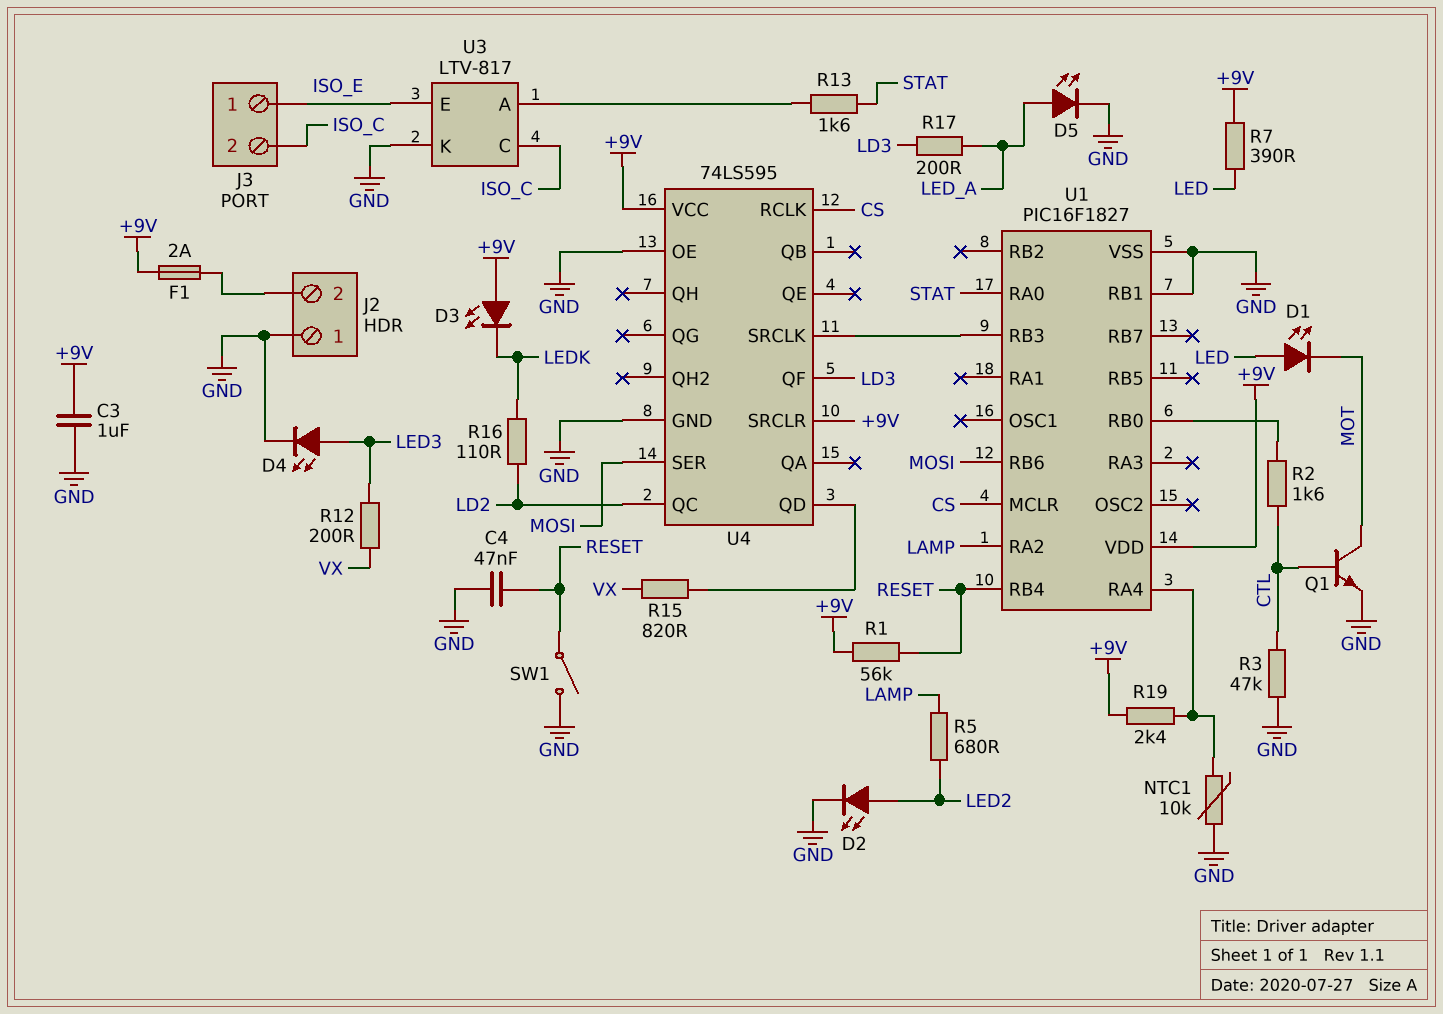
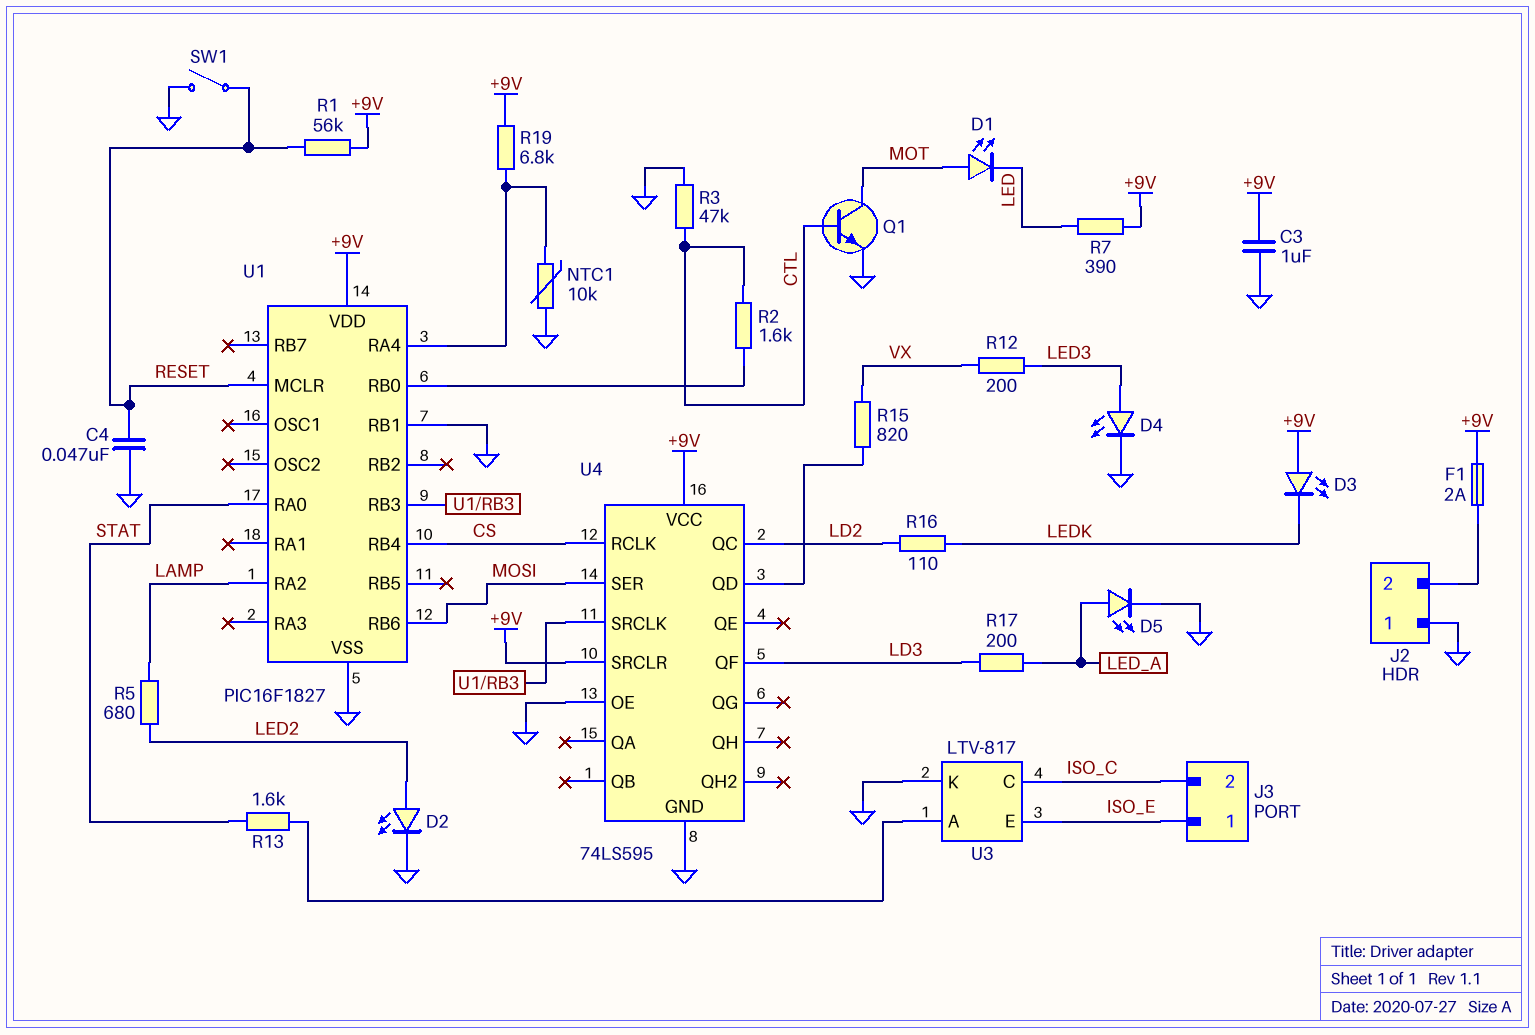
D1: LED (A LED, K MOT) -> LED (A MOT, K LED)
R19: 2.4k (+9V, U1/RA4) -> 6.8k (+9V, U1/RA4)
U1 pin MCLR: CS -> RESET
U1 pin RB4: RESET -> CS

